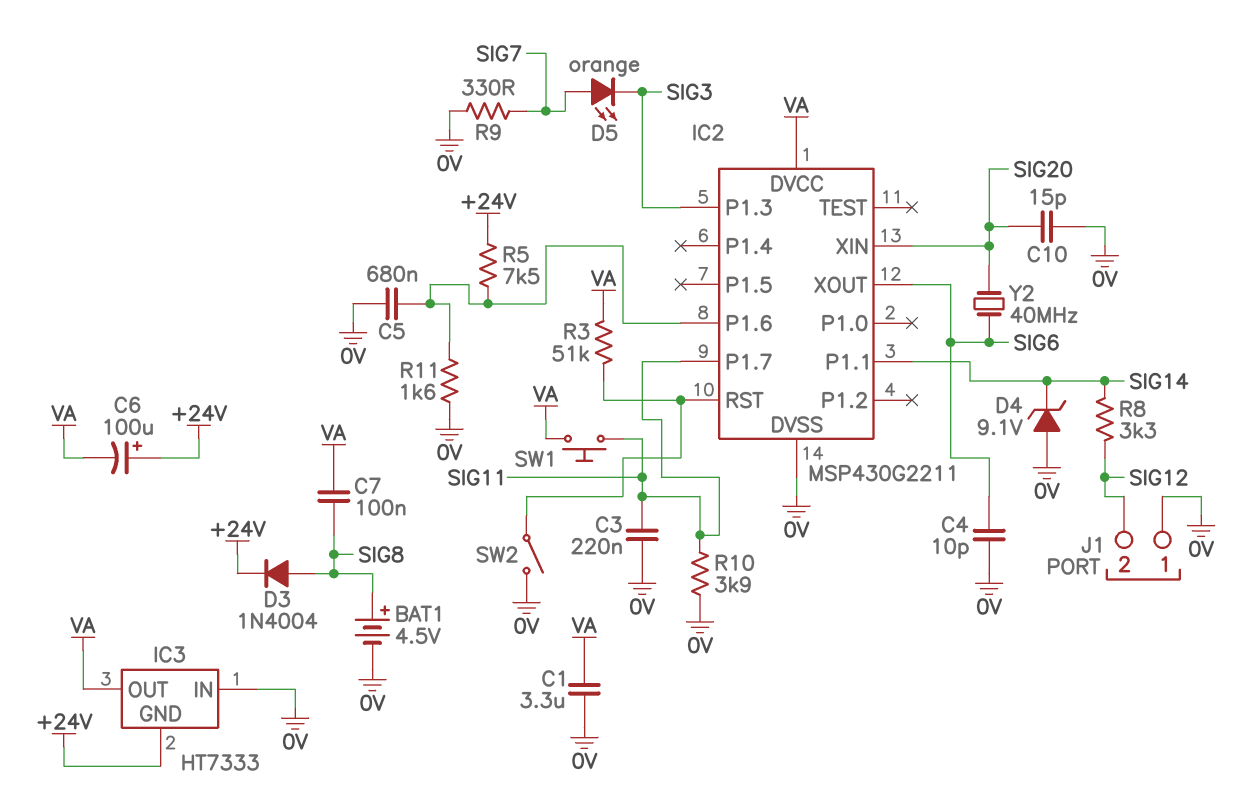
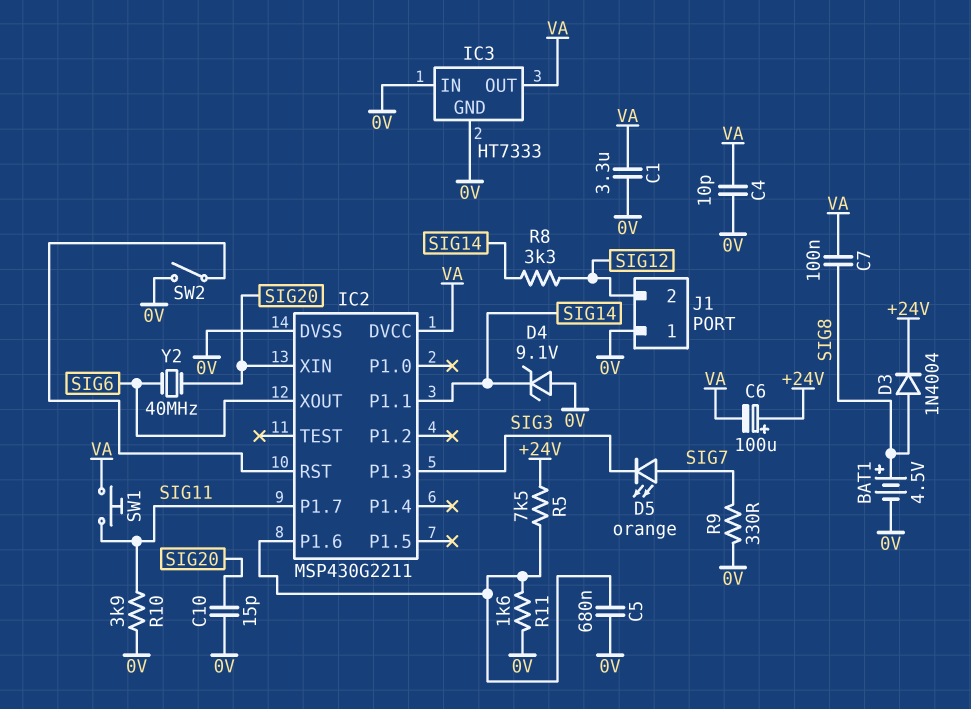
C3: 220nF (0V, SIG11) -> none
C4: 10pF (0V, SIG6) -> 10pF (0V, VA)
IC3 pin GND: +24V -> 0V
R3: 51k (IC2/RST, VA) -> none

